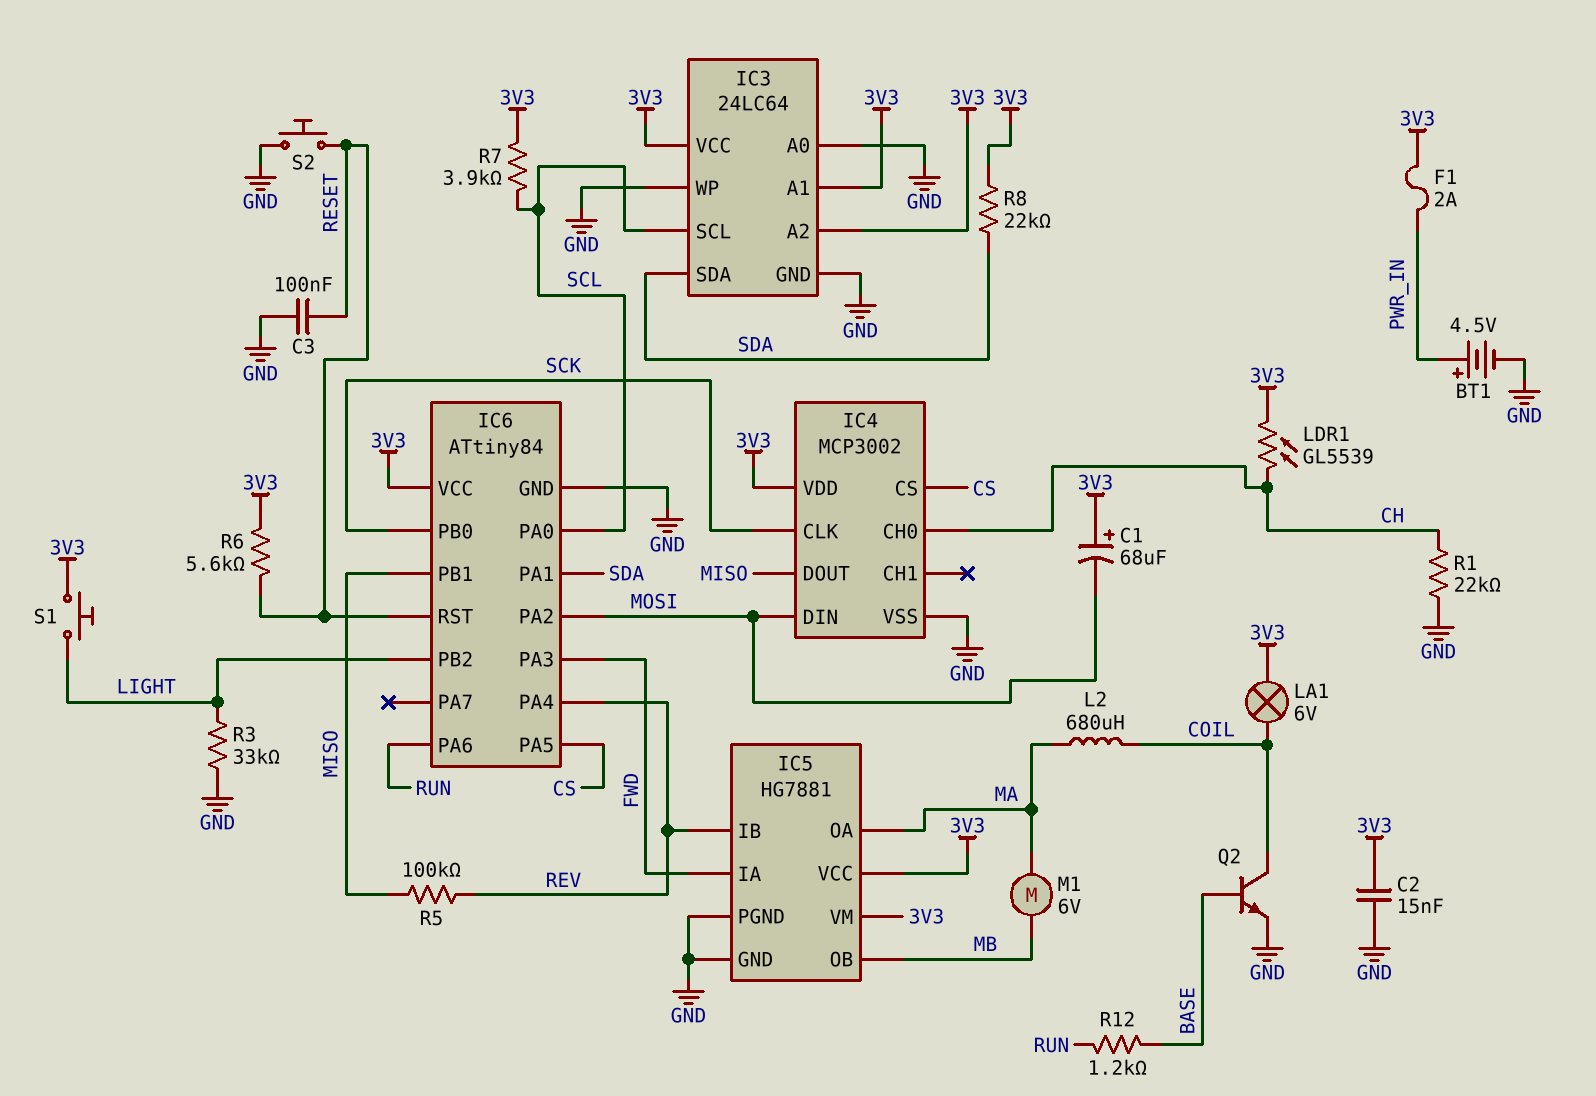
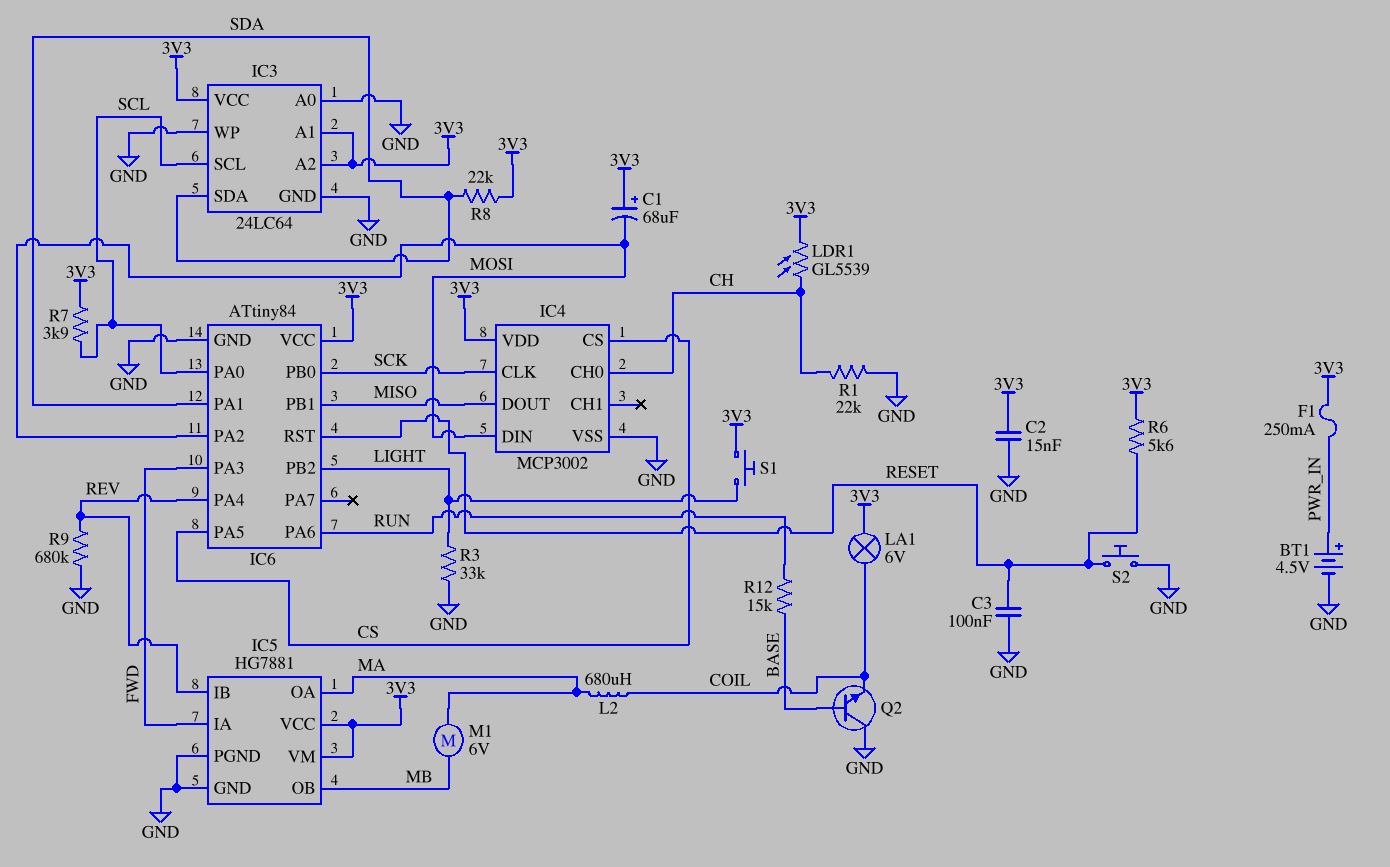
F1: 2A (3V3, PWR_IN) -> 250mA (3V3, PWR_IN)
Q2: NPN (B BASE, C COIL, E GND) -> NPN (B BASE, C GND, E COIL)
R5: 100k (MISO, REV) -> none
R9: none -> 680k (GND, REV)
R12: 1.2k (BASE, RUN) -> 15k (BASE, RUN)

